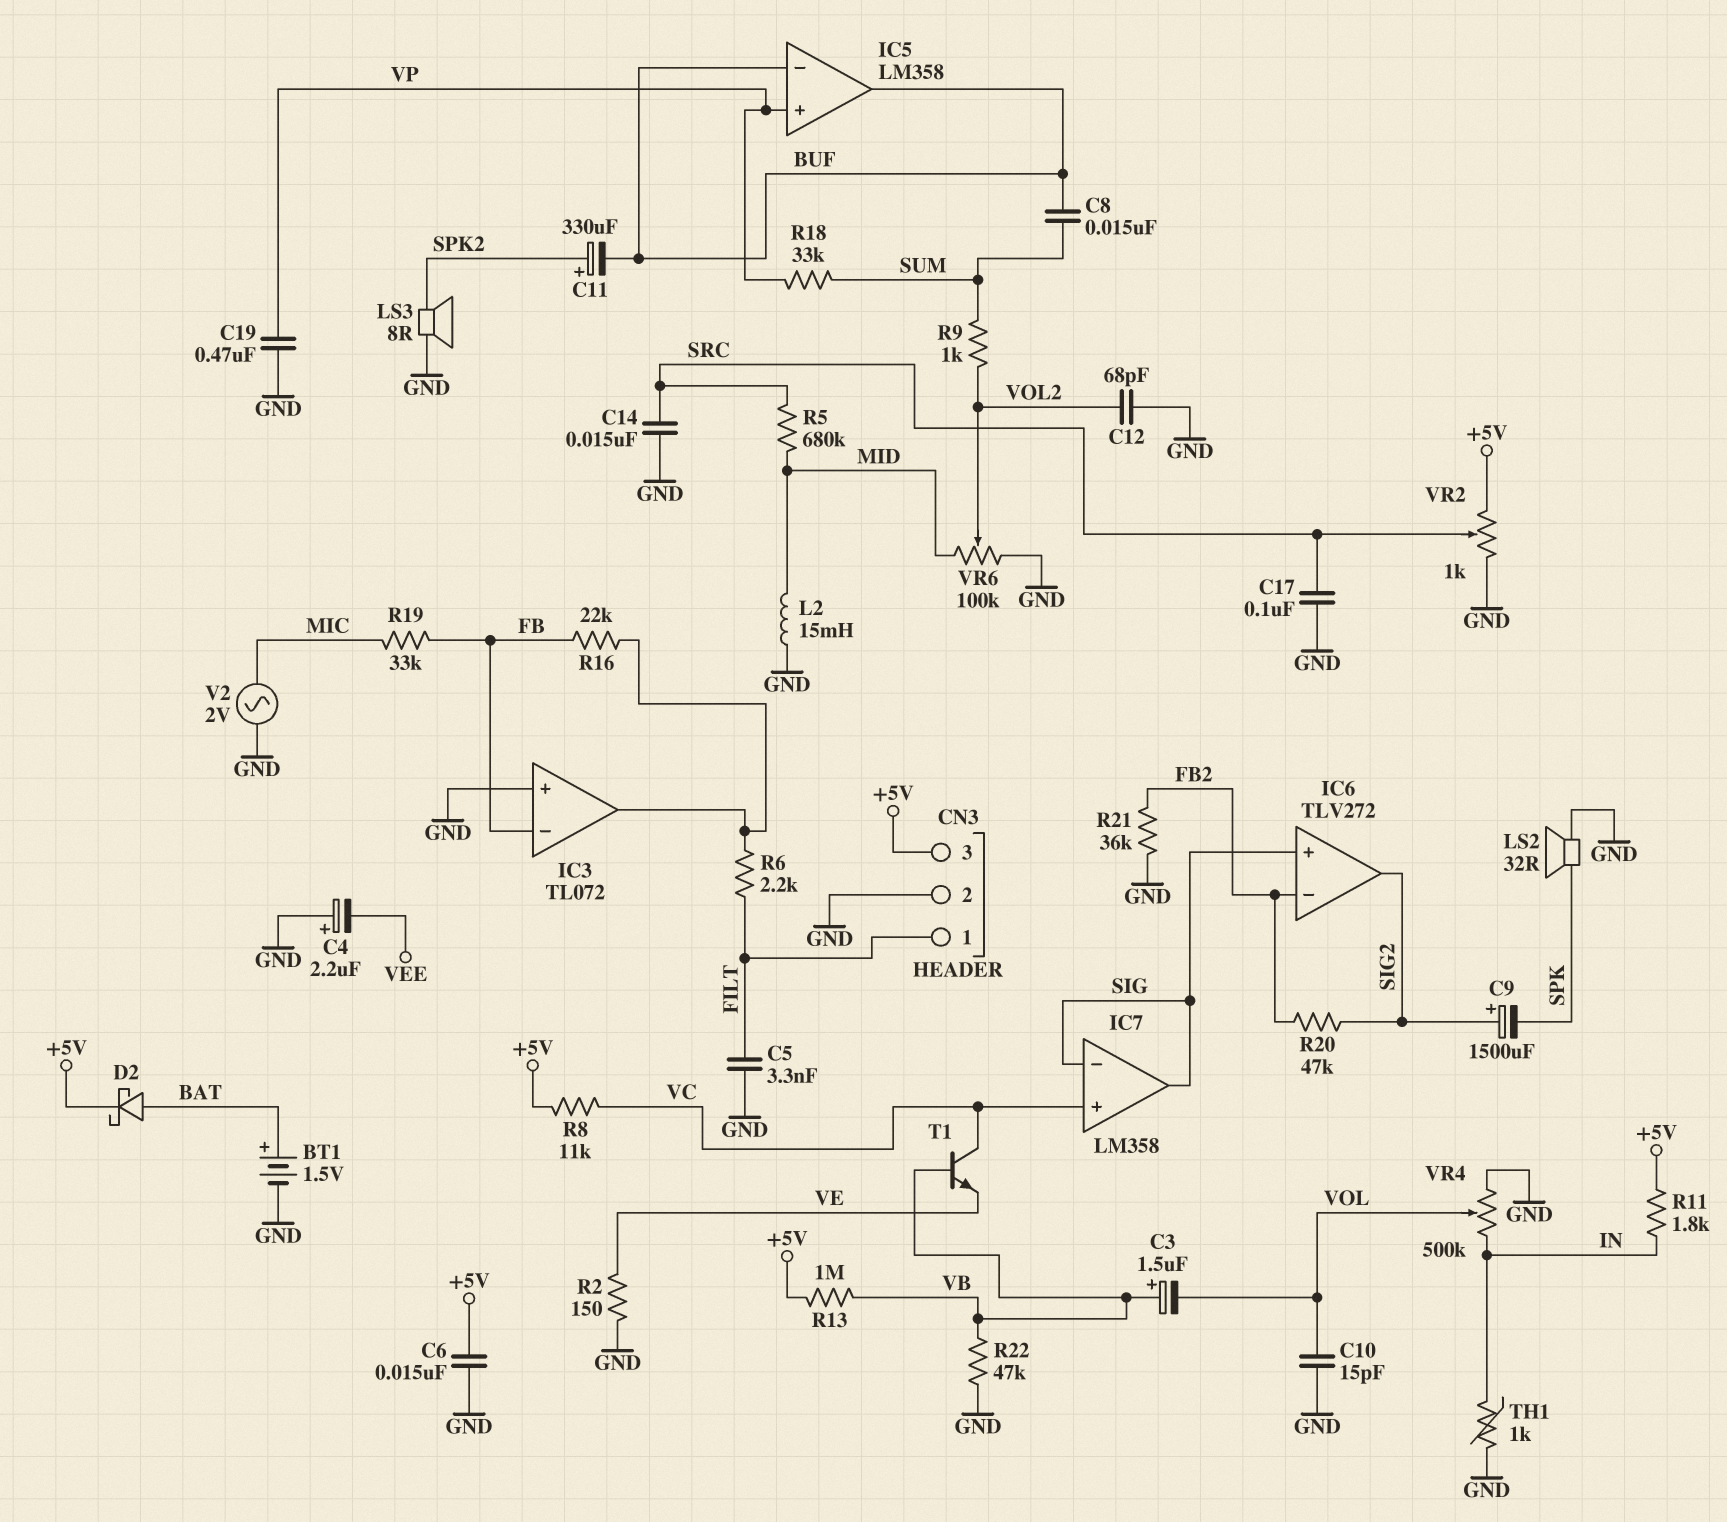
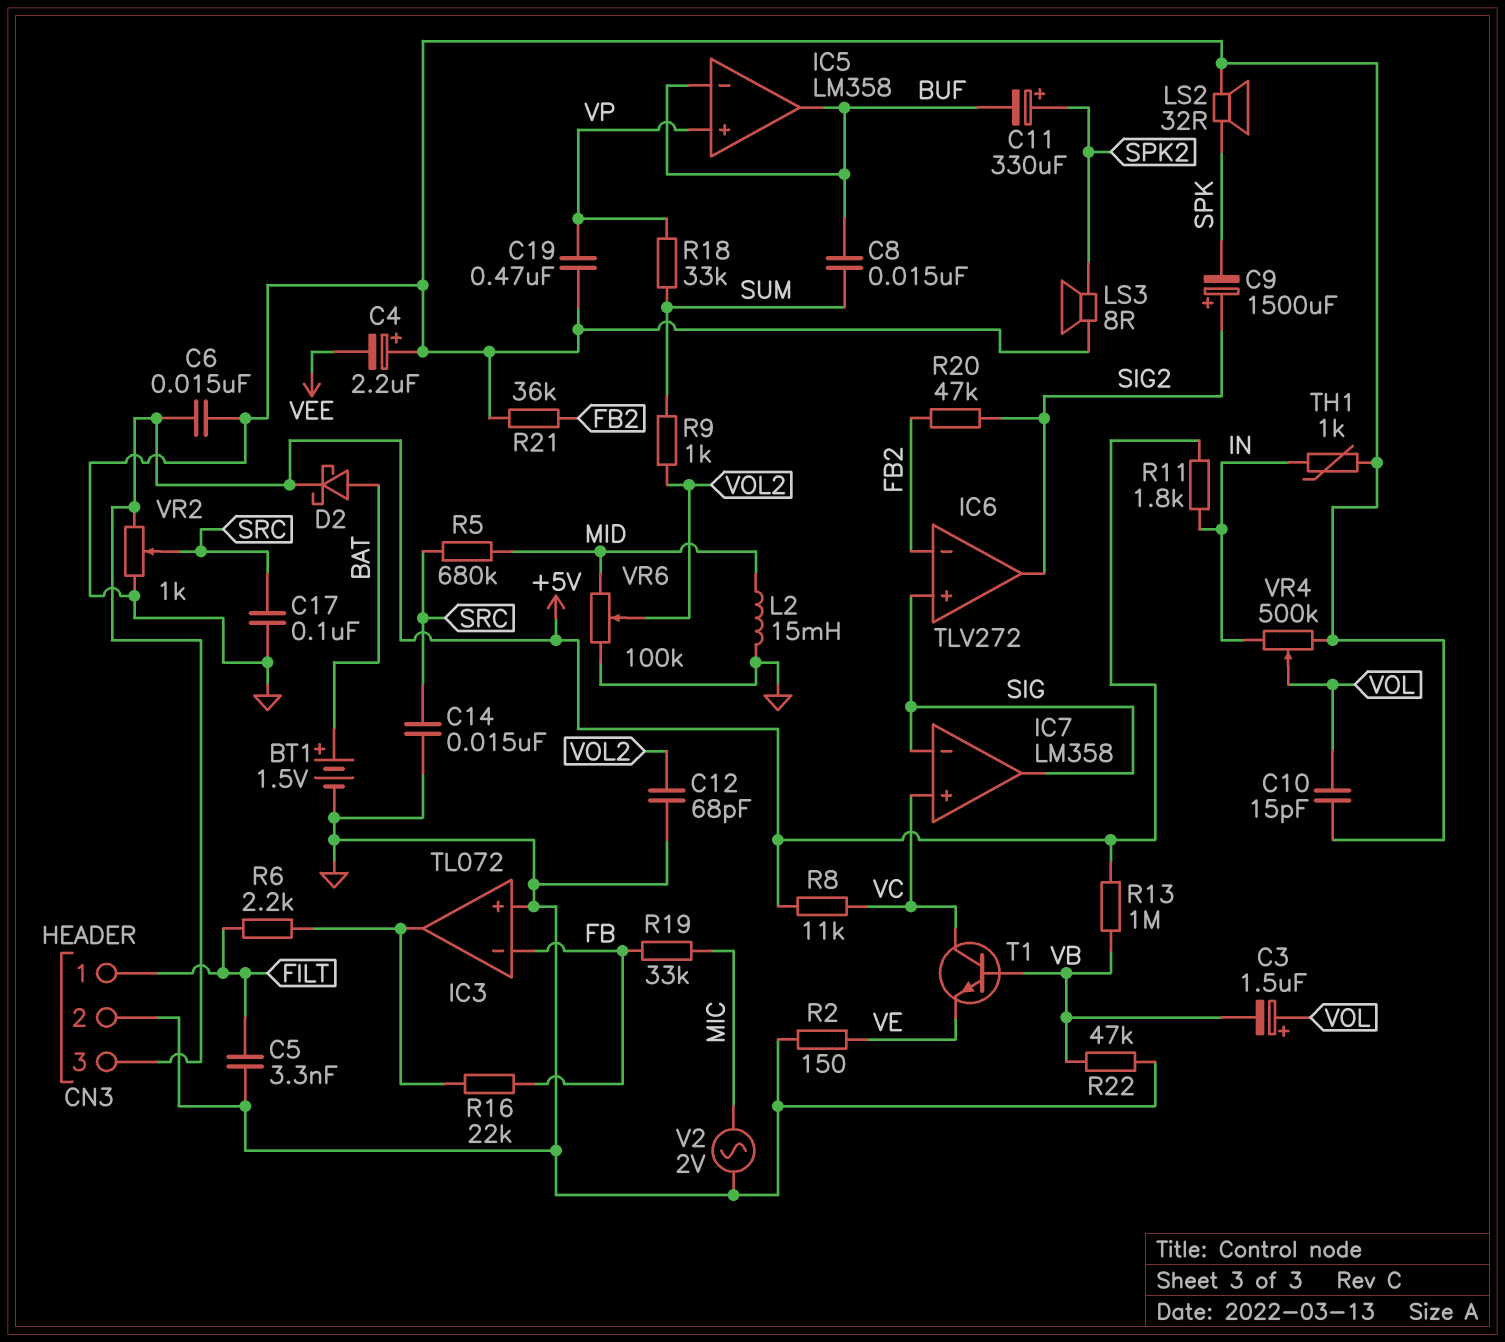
C3: 1.5uF (plus VB, minus VOL) -> 1.5uF (plus VOL, minus VB)

